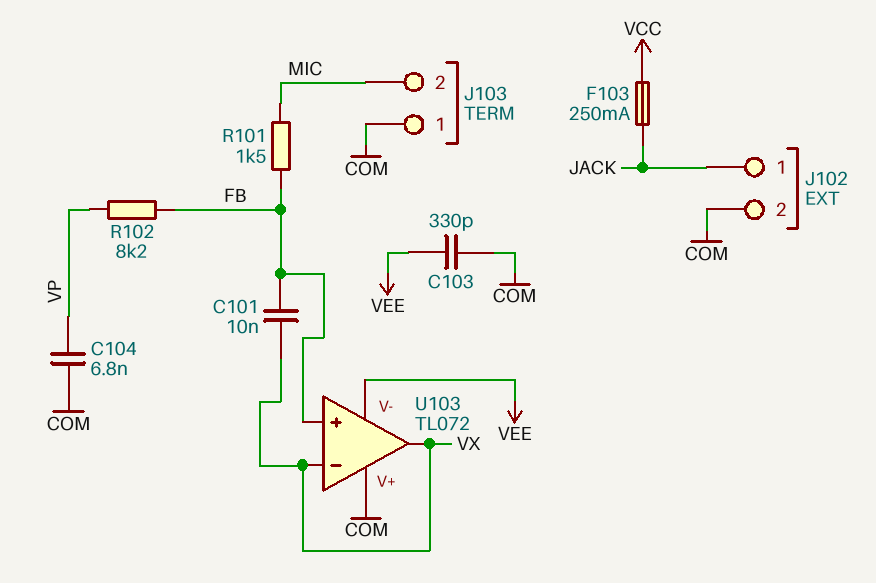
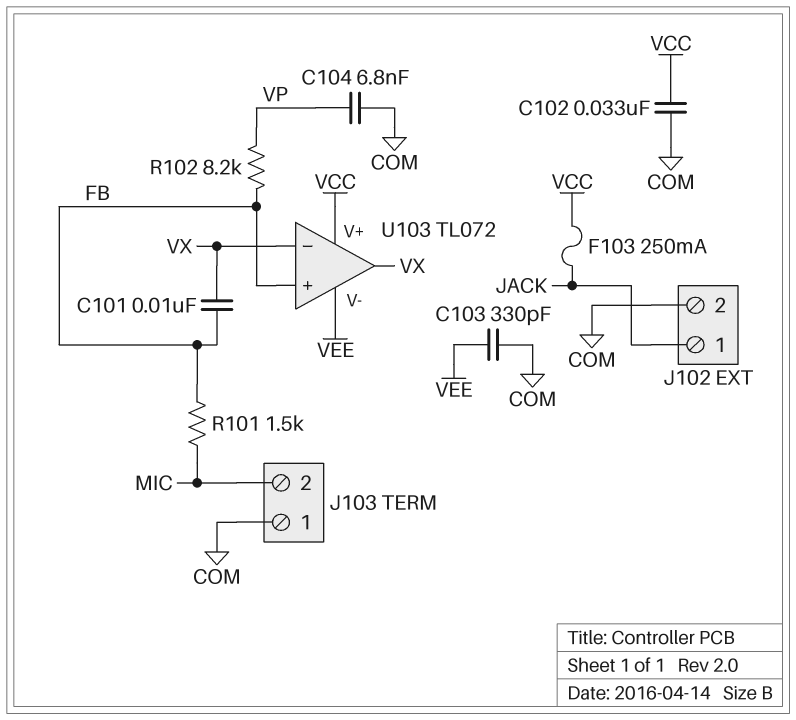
C102: none -> 33nF (COM, VCC)
U103 pin V+: COM -> VCC

